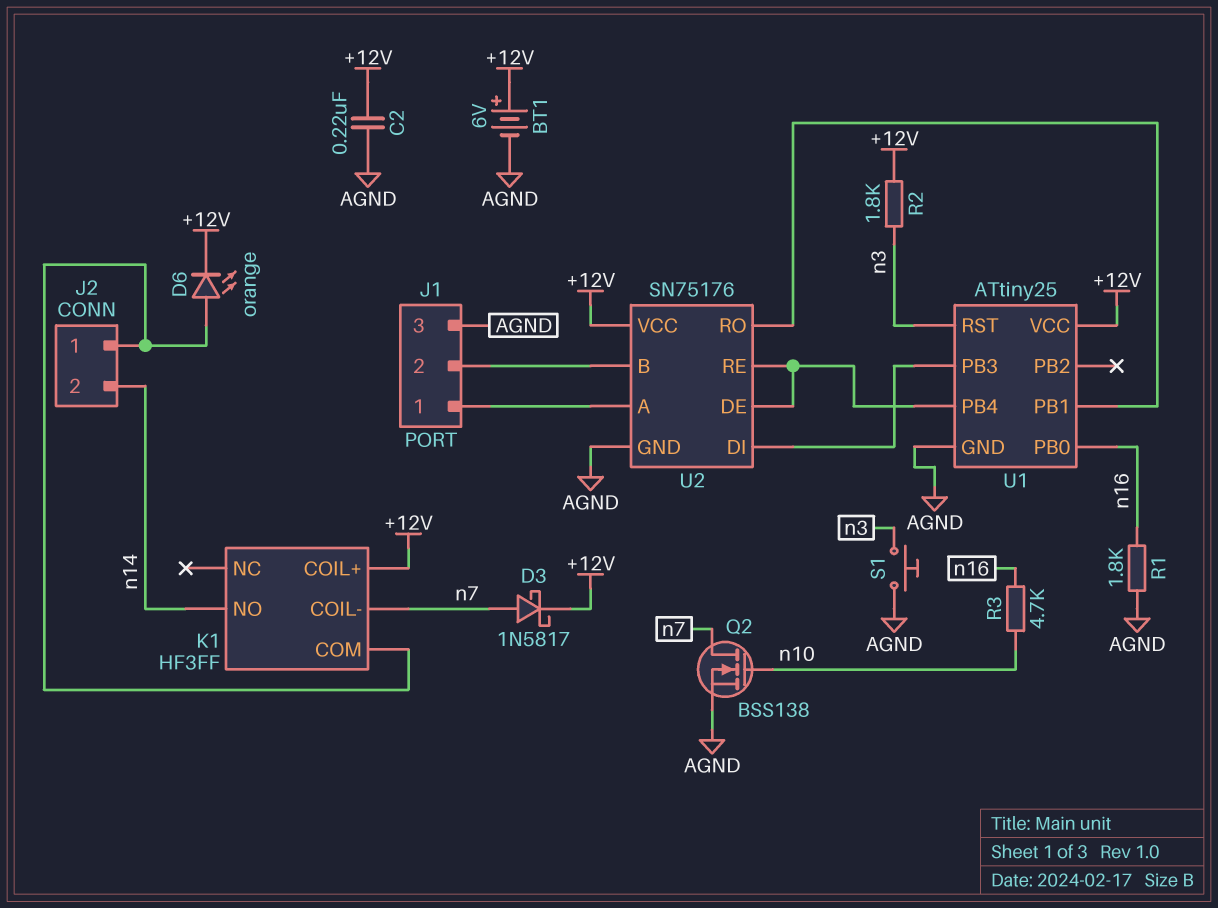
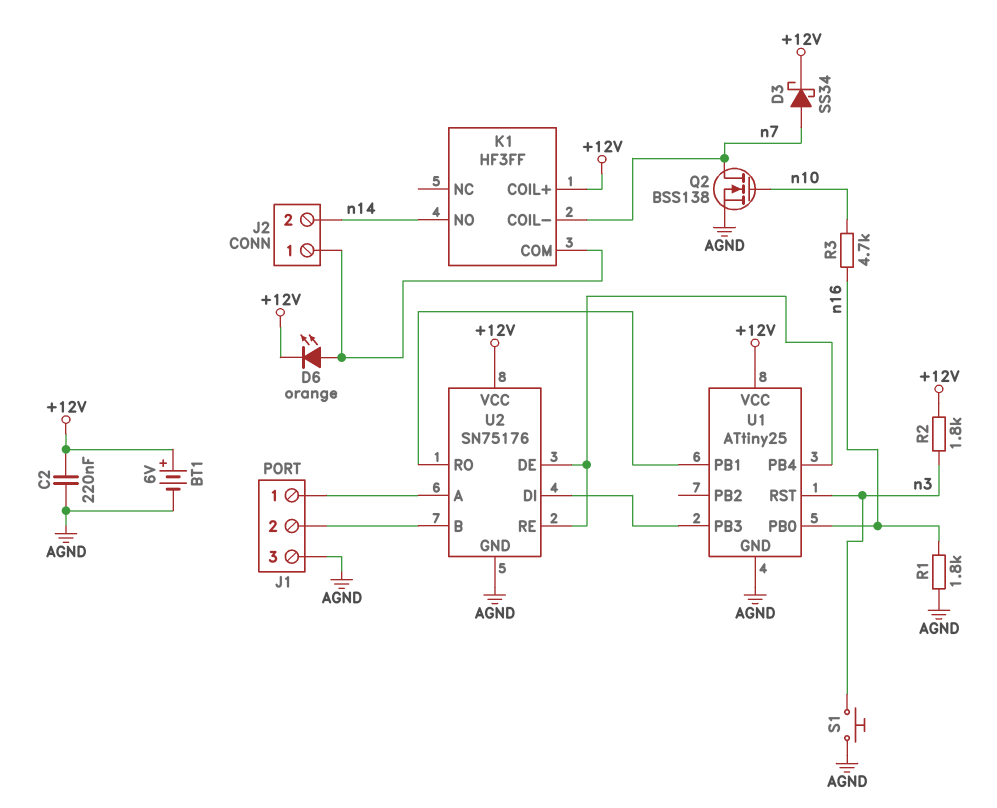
D3: schottky 1N5817 (A n7, K +12V) -> schottky SS34 (A n7, K +12V)

